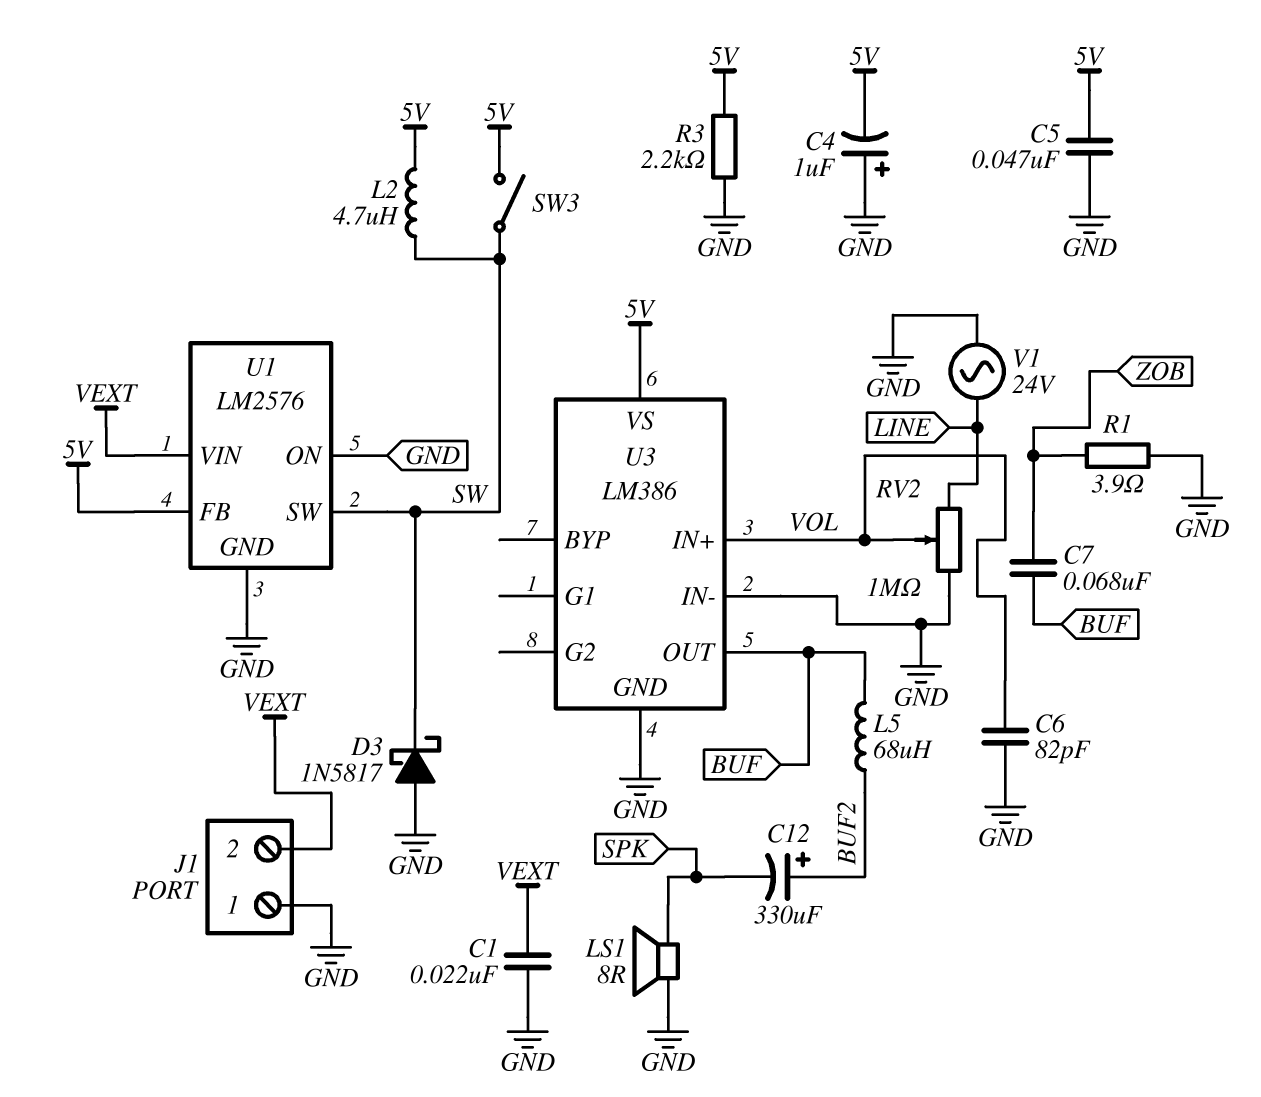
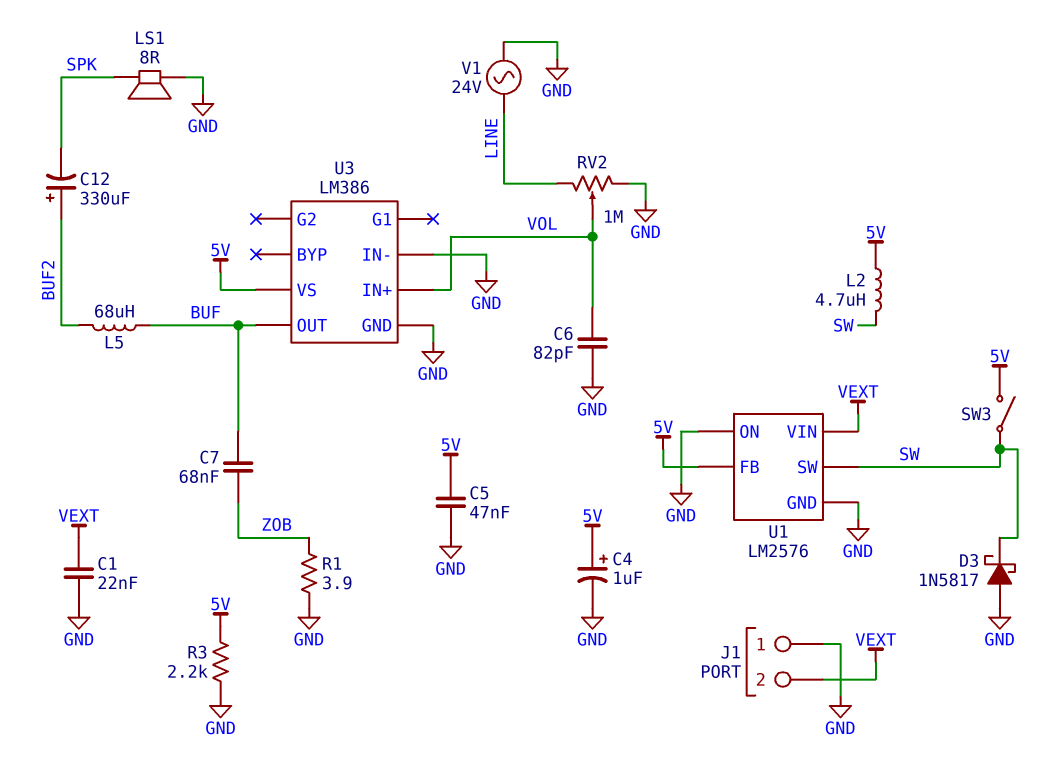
C4: 1uF (plus GND, minus 5V) -> 1uF (plus 5V, minus GND)

